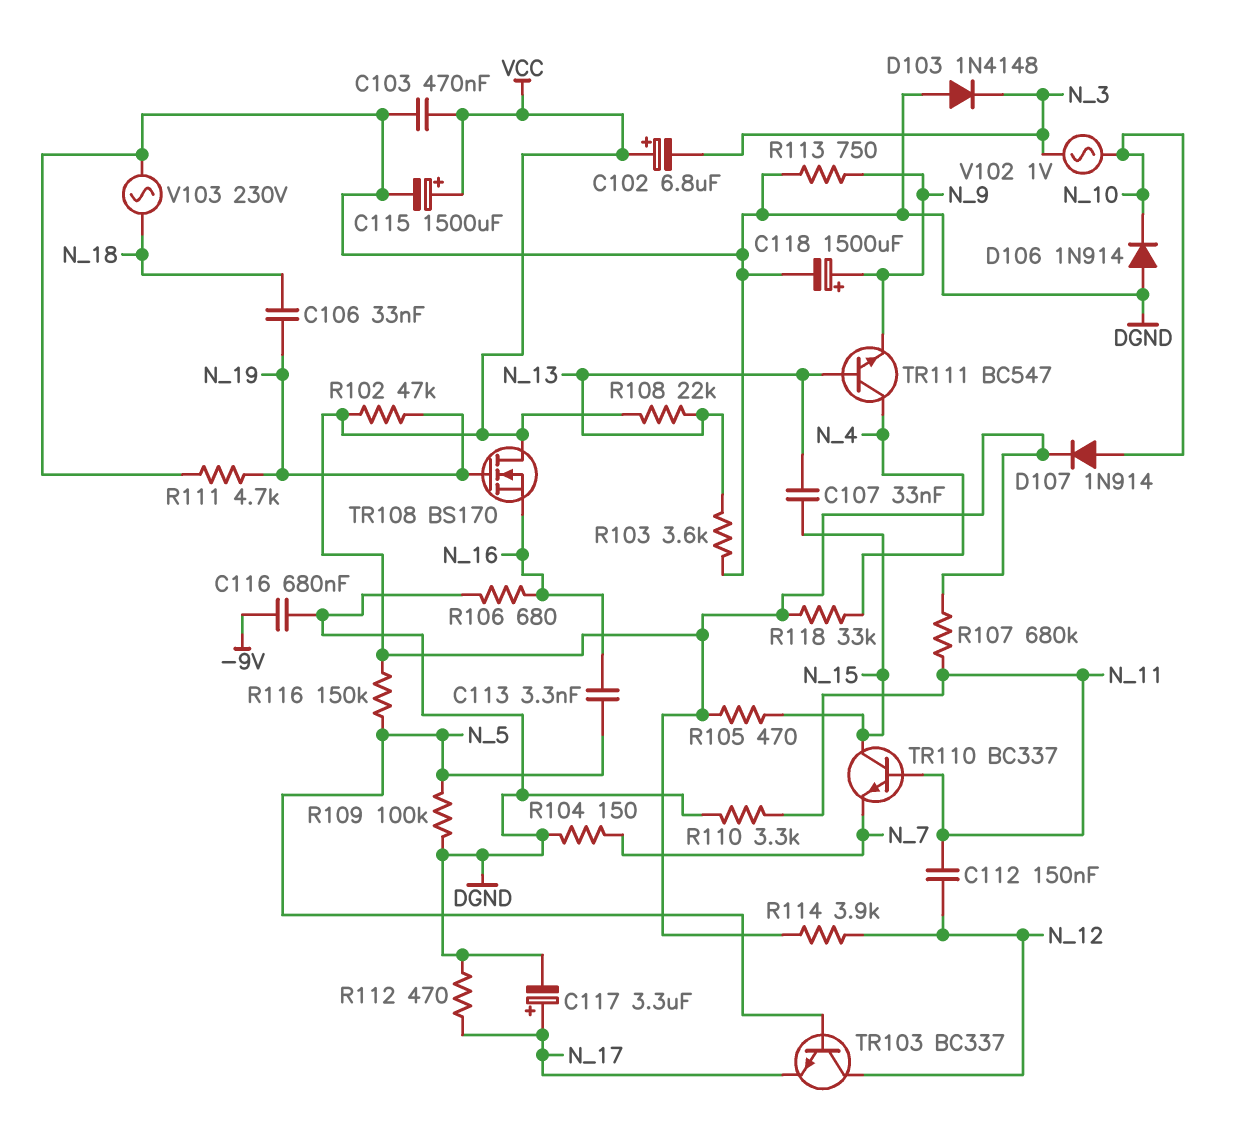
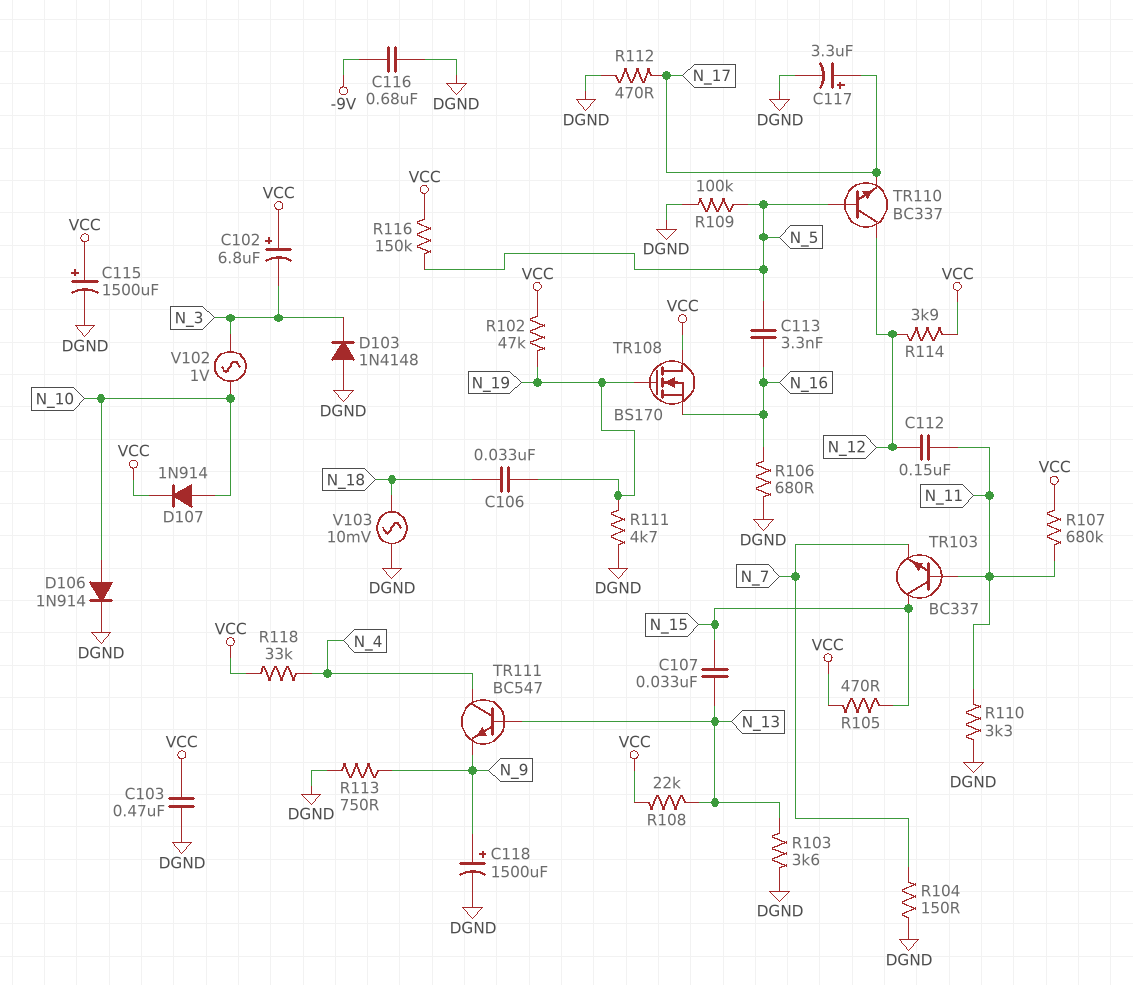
D106: diode 1N914 (A DGND, K N_10) -> diode 1N914 (A N_10, K DGND)
TR103: NPN BC337 (B N_5, C N_12, E N_17) -> NPN BC337 (B N_11, C N_15, E N_7)
TR110: NPN BC337 (B N_11, C N_15, E N_7) -> NPN BC337 (B N_5, C N_12, E N_17)
V103: AC 230V (DGND, N_18) -> AC 10mV (DGND, N_18)

